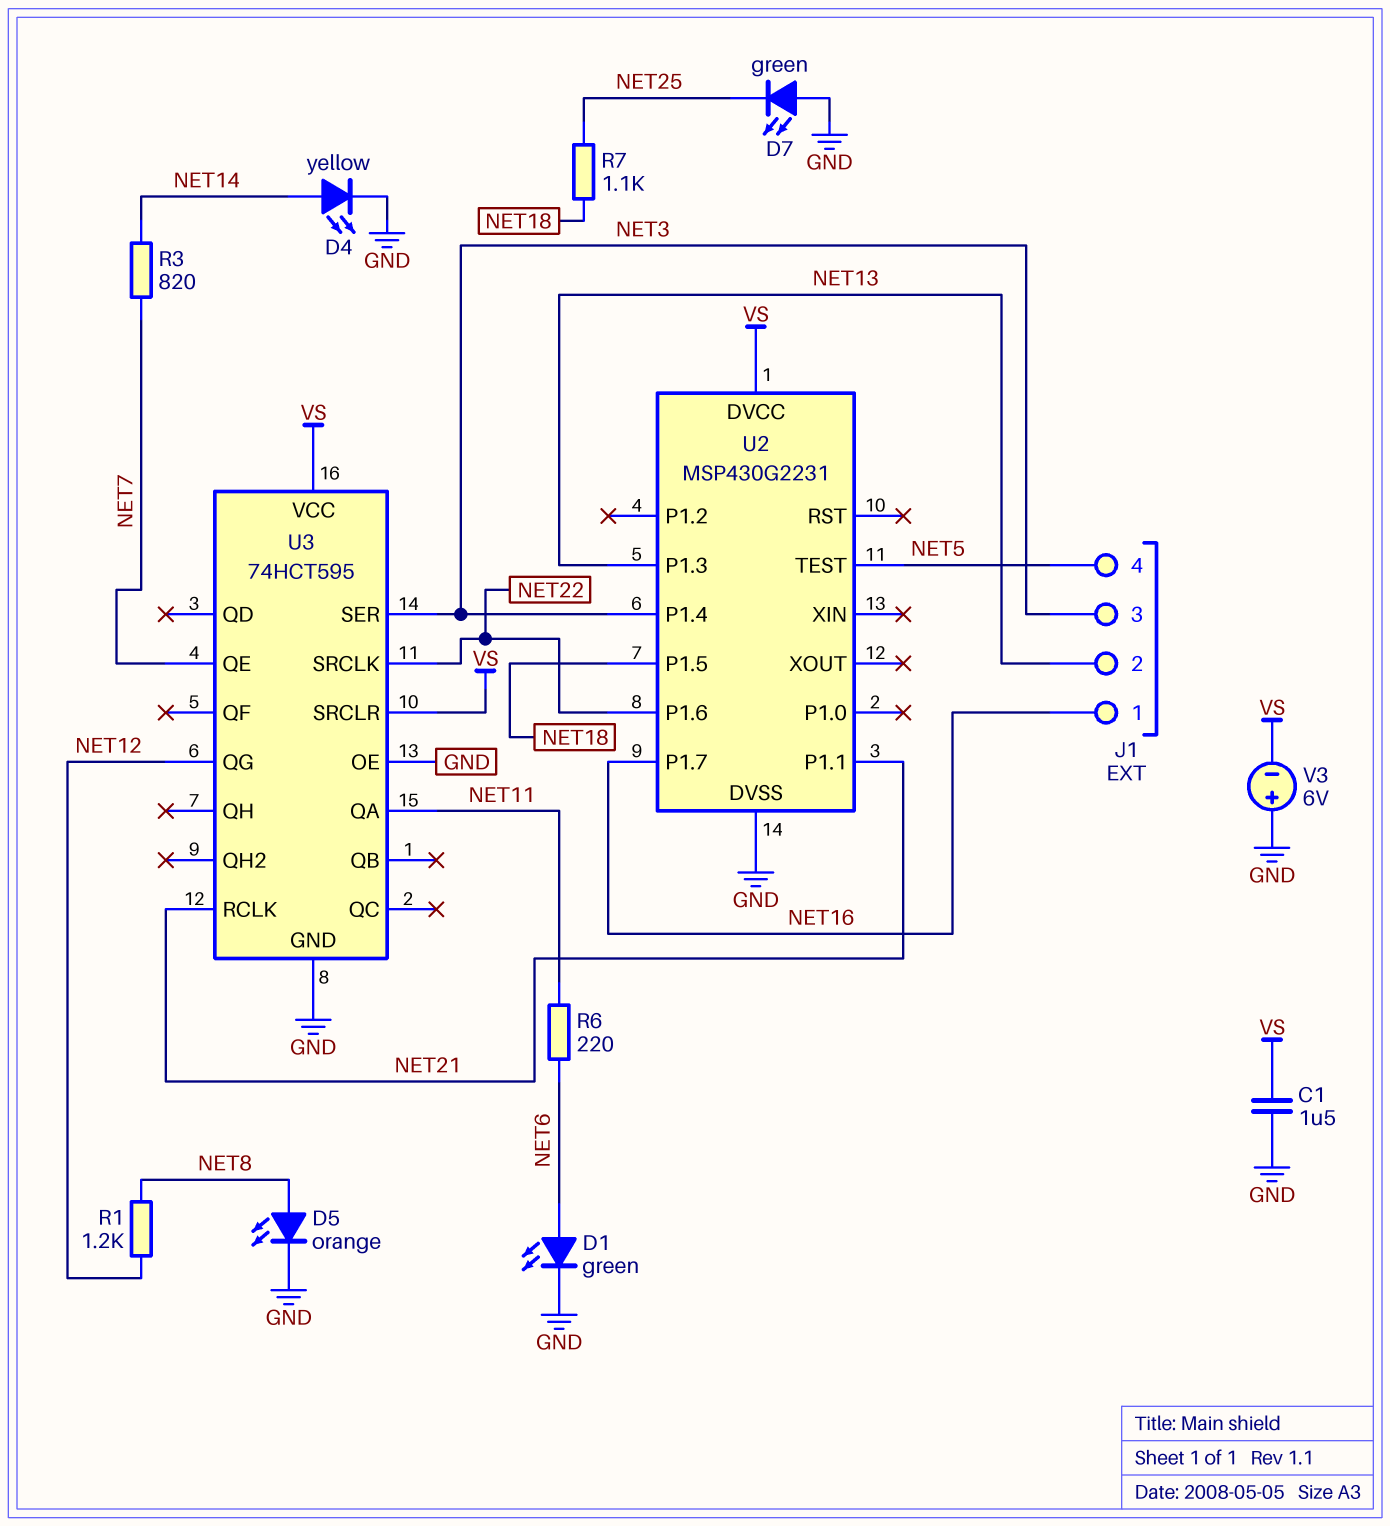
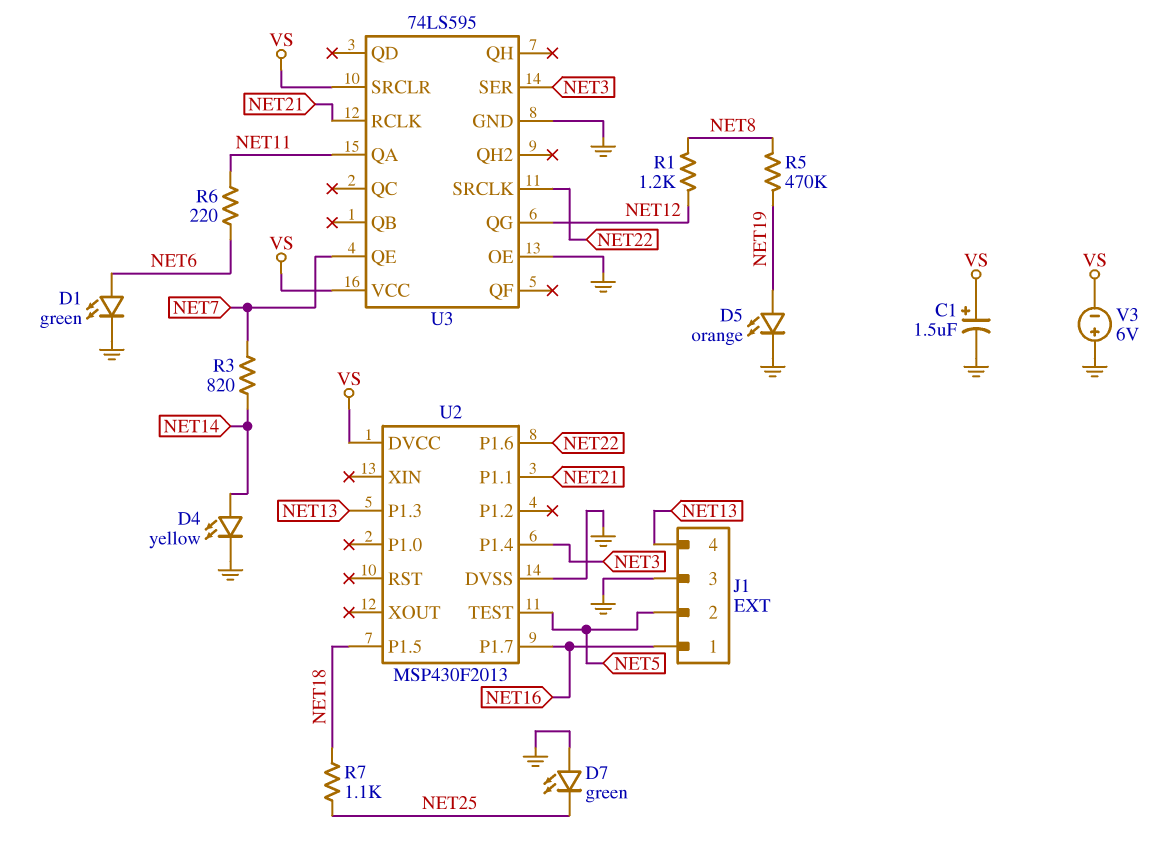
C1: 1.5uF (GND, VS) -> 1.5uF (plus VS, minus GND)
D5: LED orange (A NET8, K GND) -> LED orange (A NET19, K GND)
J1 pin 2: NET13 -> NET5
J1 pin 3: NET3 -> GND
J1 pin 4: NET5 -> NET13
R5: none -> 470k (NET8, NET19)
U2: MSP430G2231 -> MSP430F2013
U3: 74HCT595 -> 74LS595

